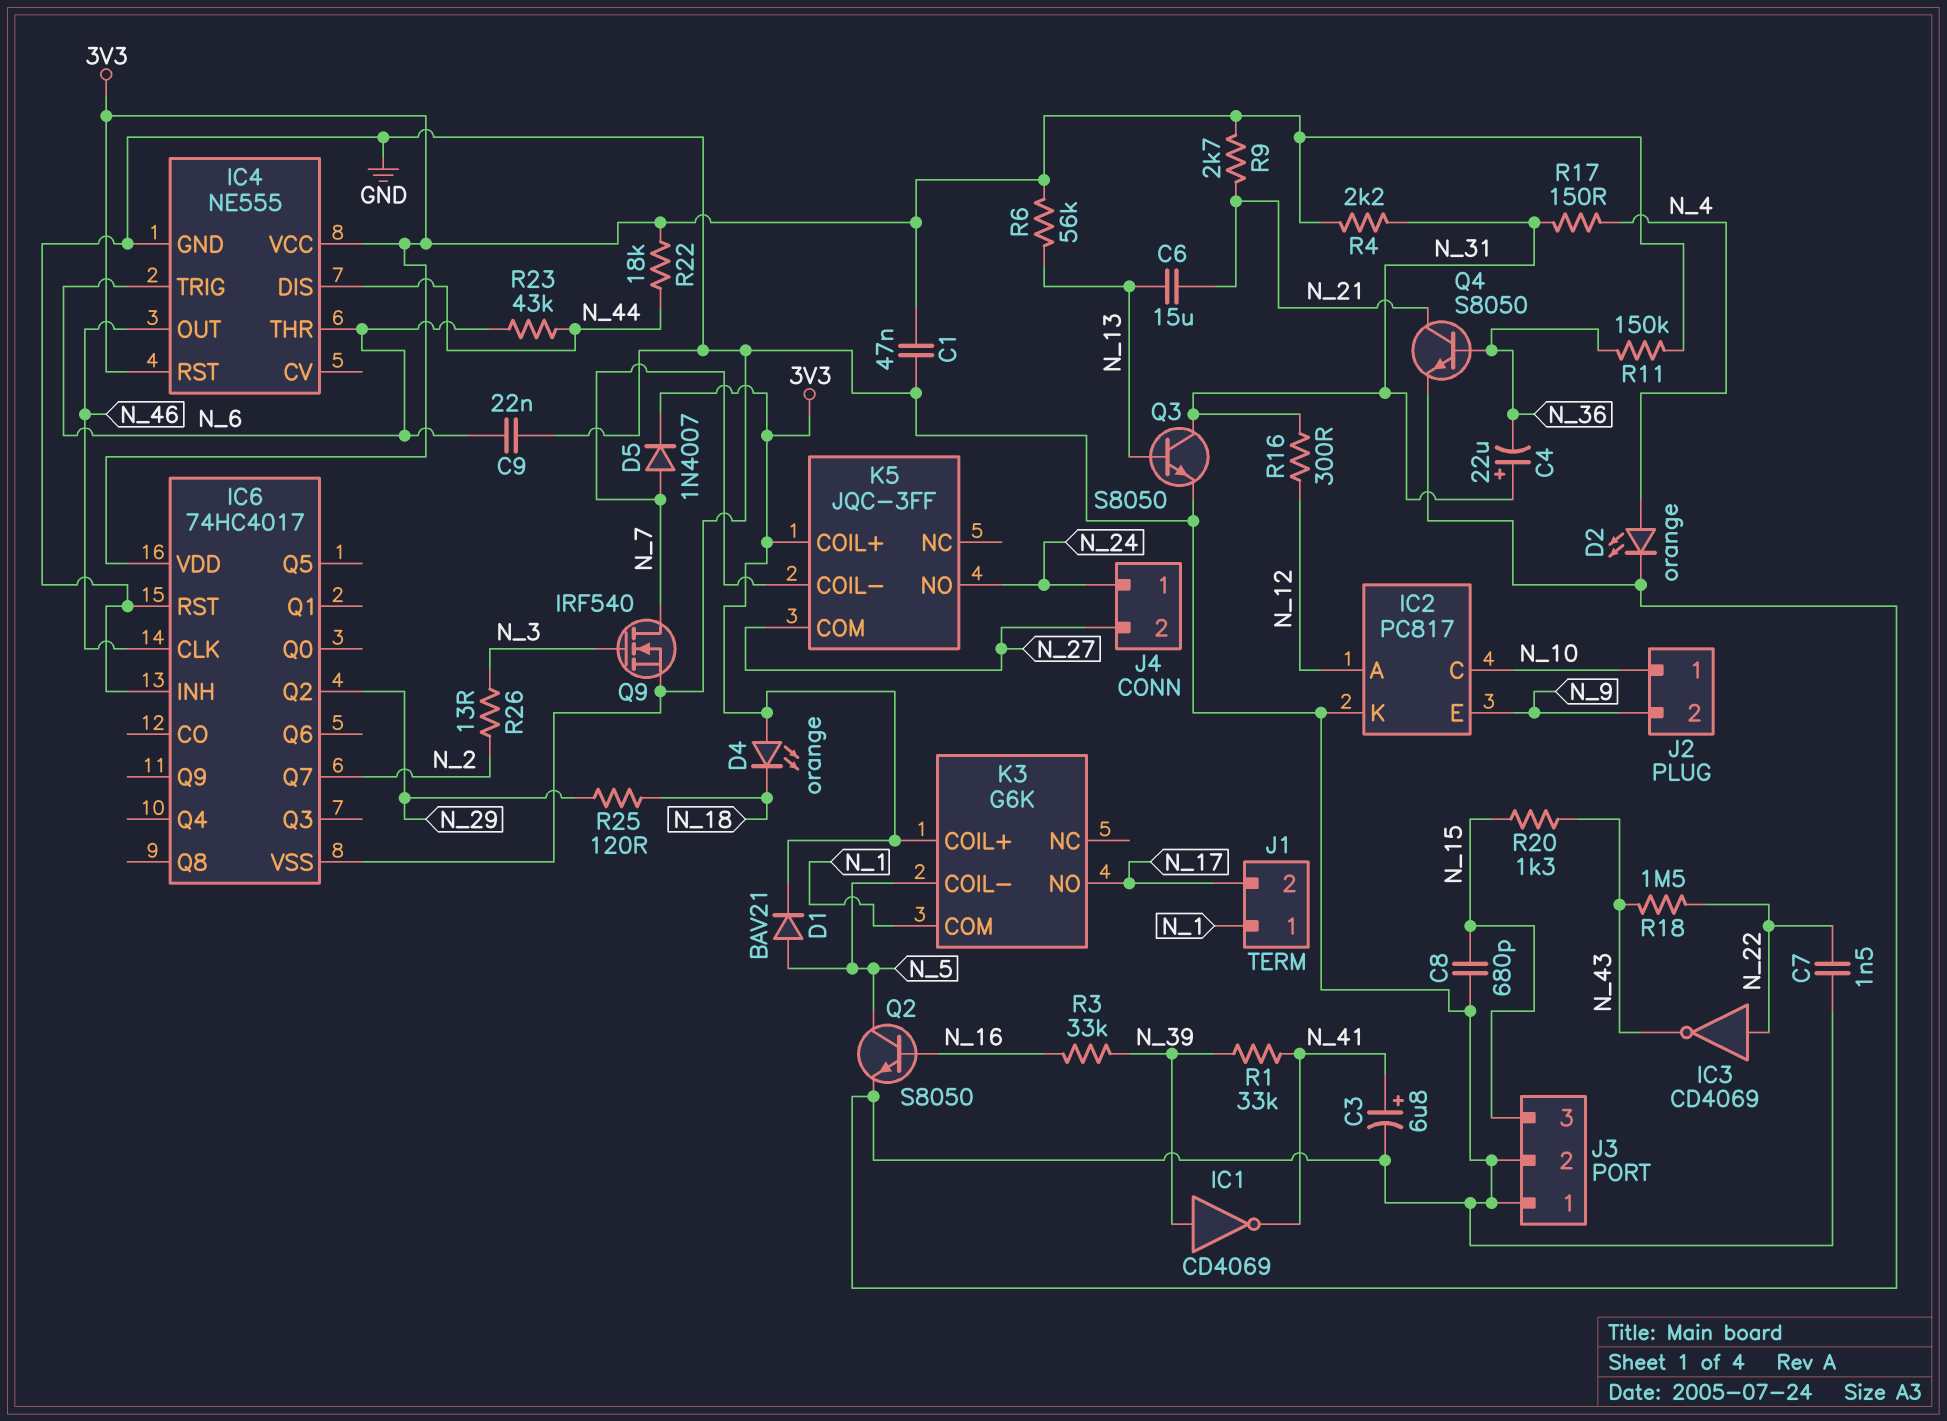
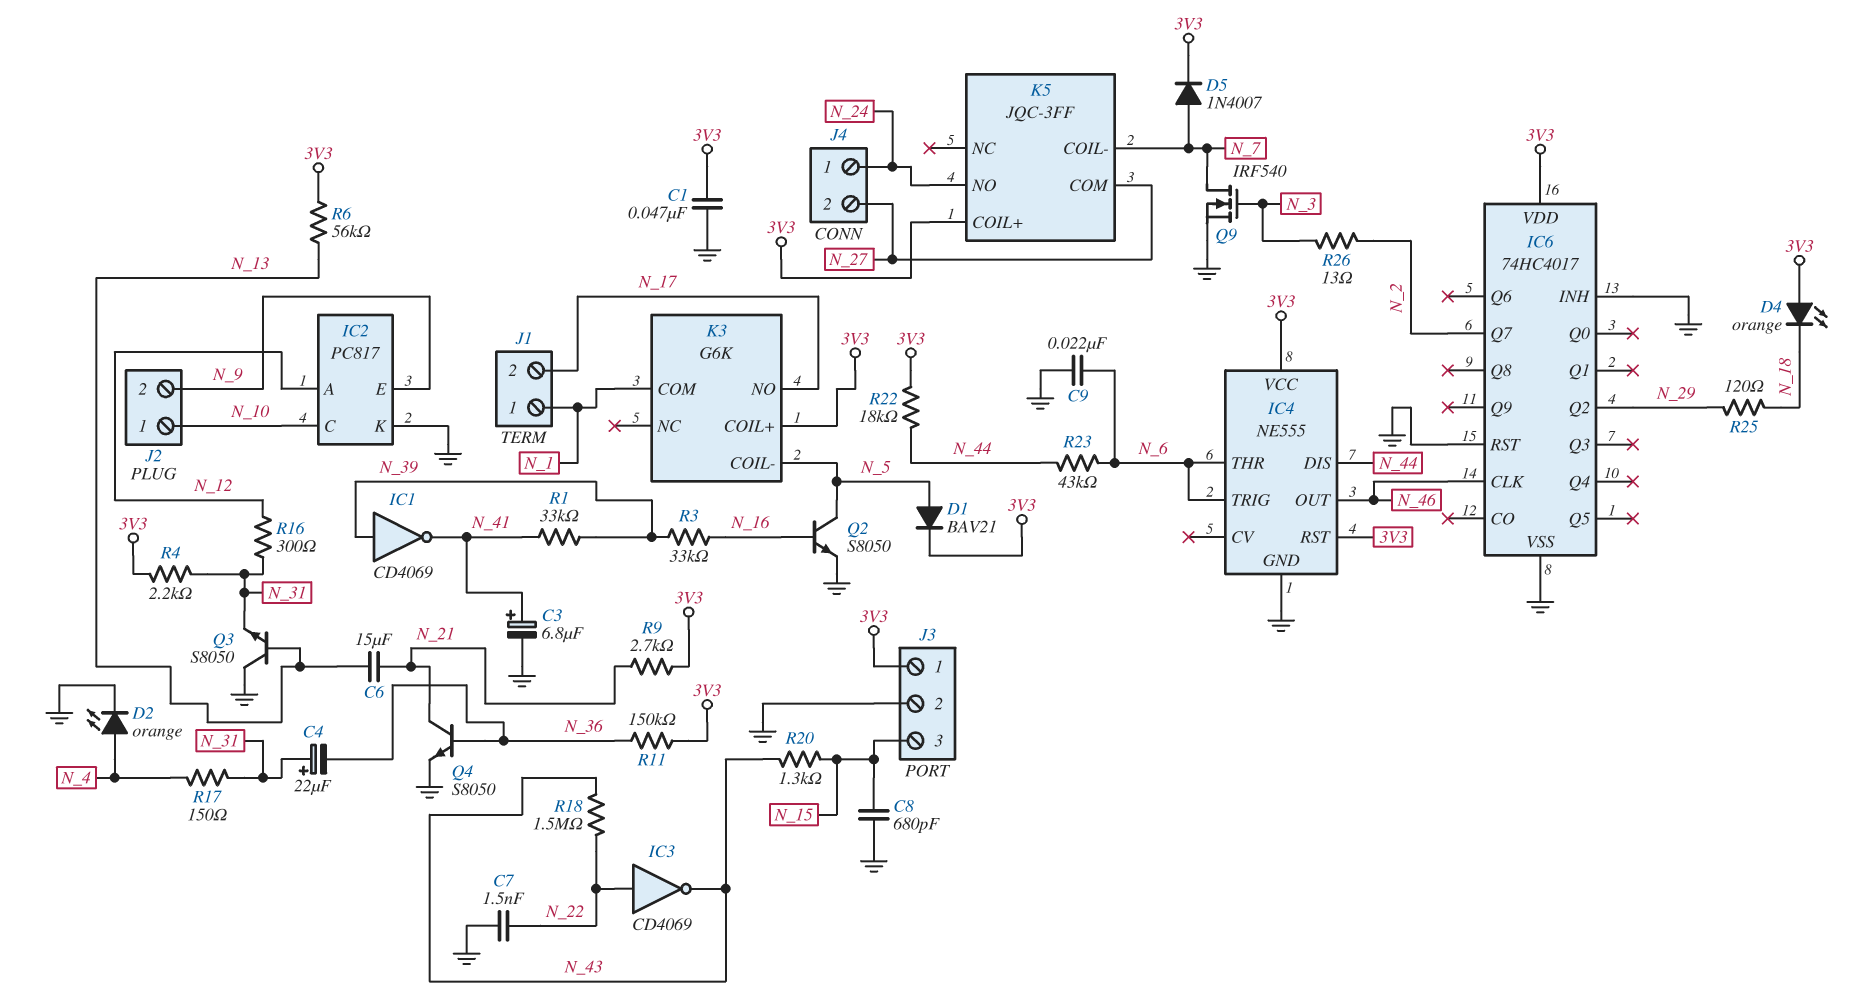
J3 pin 1: GND -> 3V3
Q3: NPN S8050 (B N_13, C N_31, E GND) -> NPN S8050 (B N_13, C GND, E N_31)

